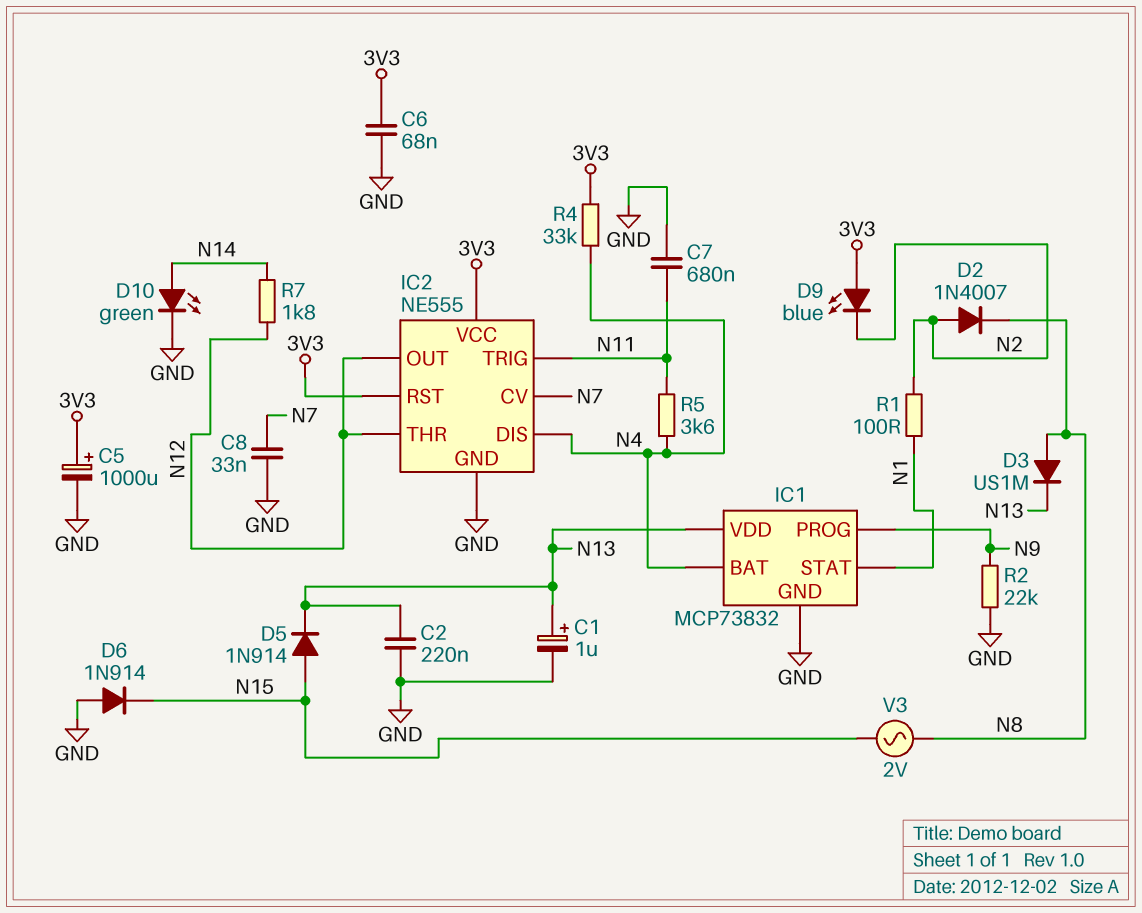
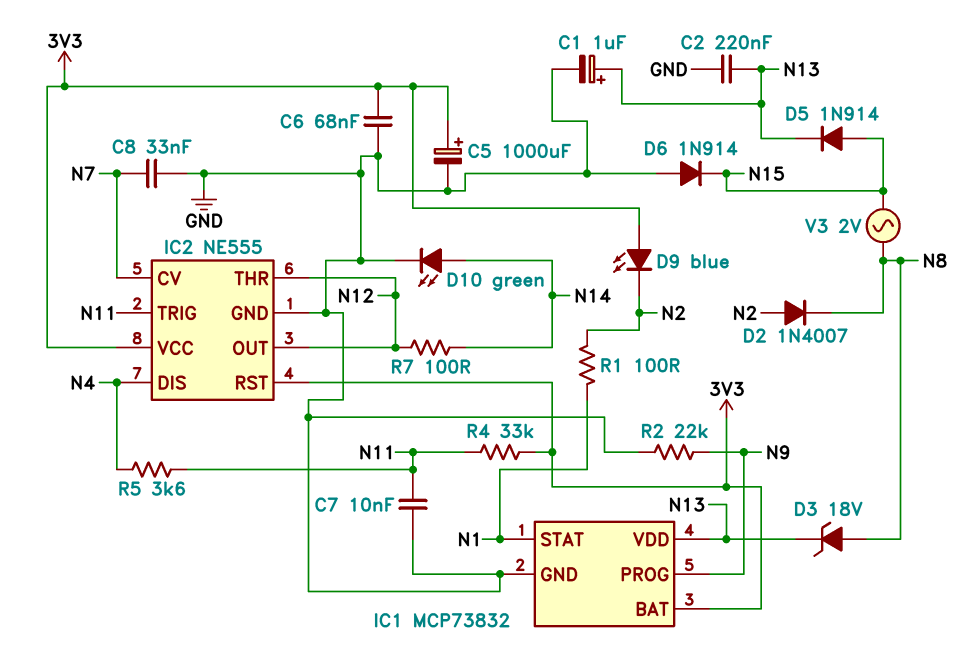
C7: 680nF (GND, N11) -> 10nF (GND, N11)
D3: diode US1M (A N8, K N13) -> zener 18V (A N8, K N13)
IC1 pin BAT: N4 -> 3V3
R4: 33k (3V3, N4) -> 33k (3V3, N11)
R7: 1.8k (N12, N14) -> 100 (N12, N14)

